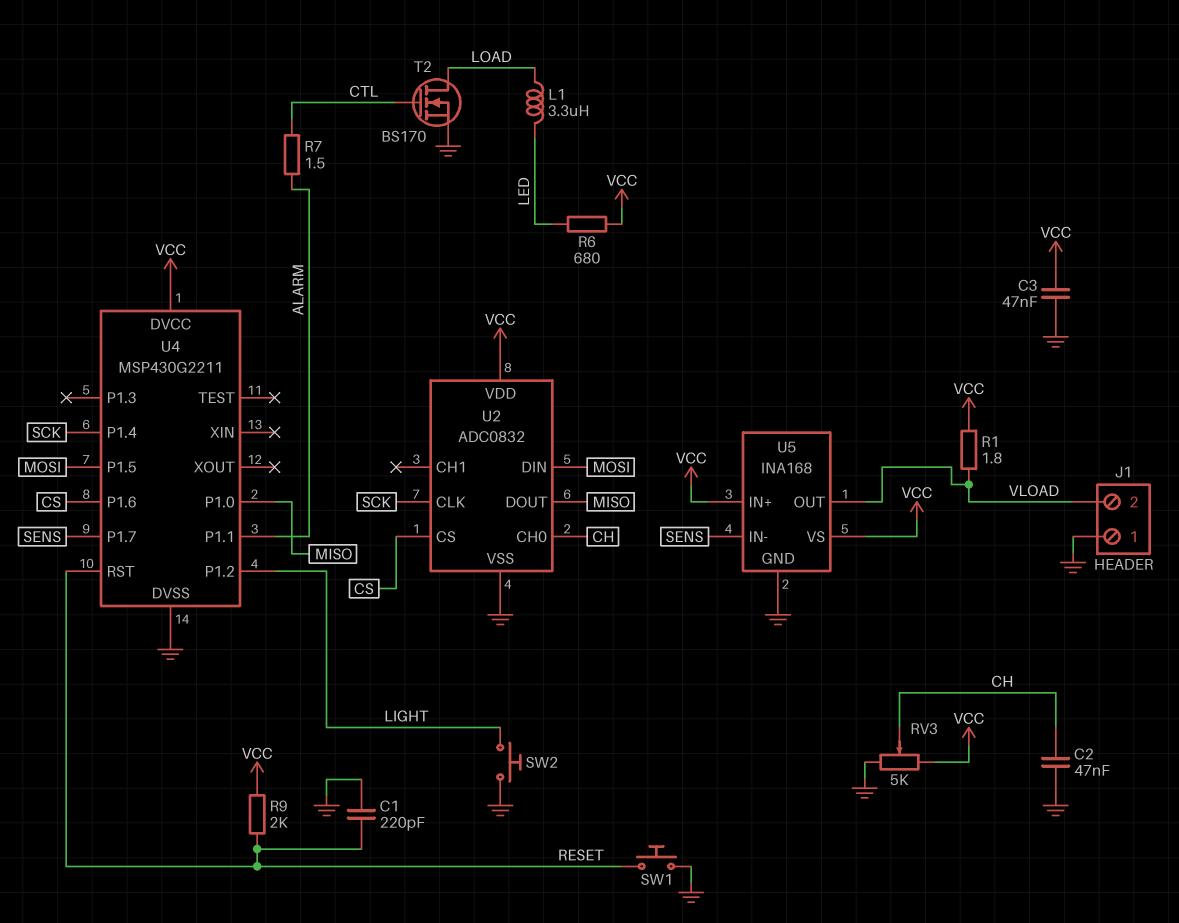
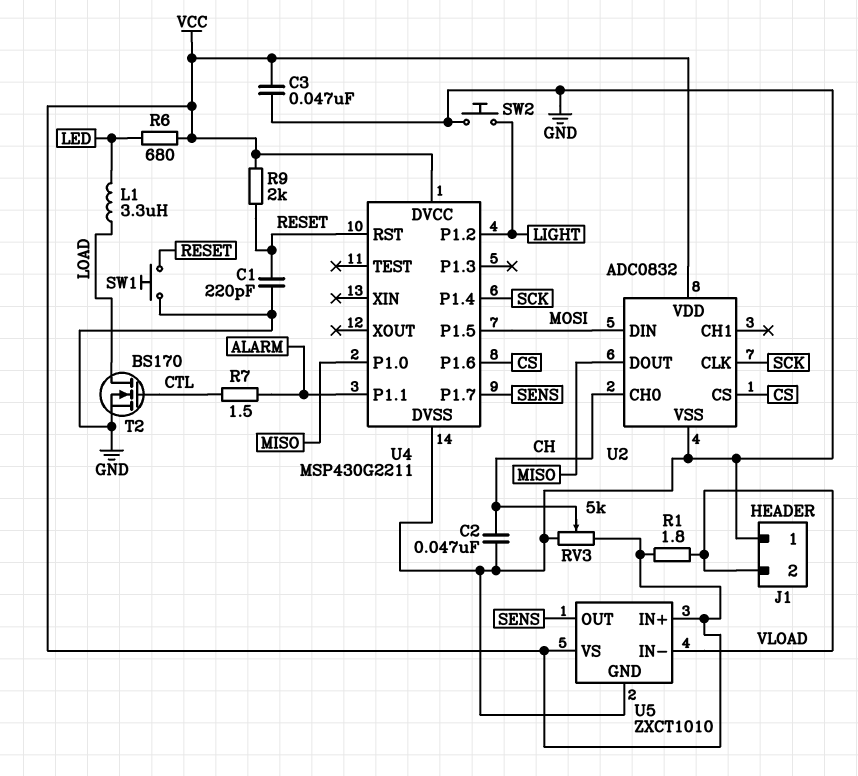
U5: INA168 -> ZXCT1010
U5 pin IN-: SENS -> VLOAD
U5 pin OUT: VLOAD -> SENS

